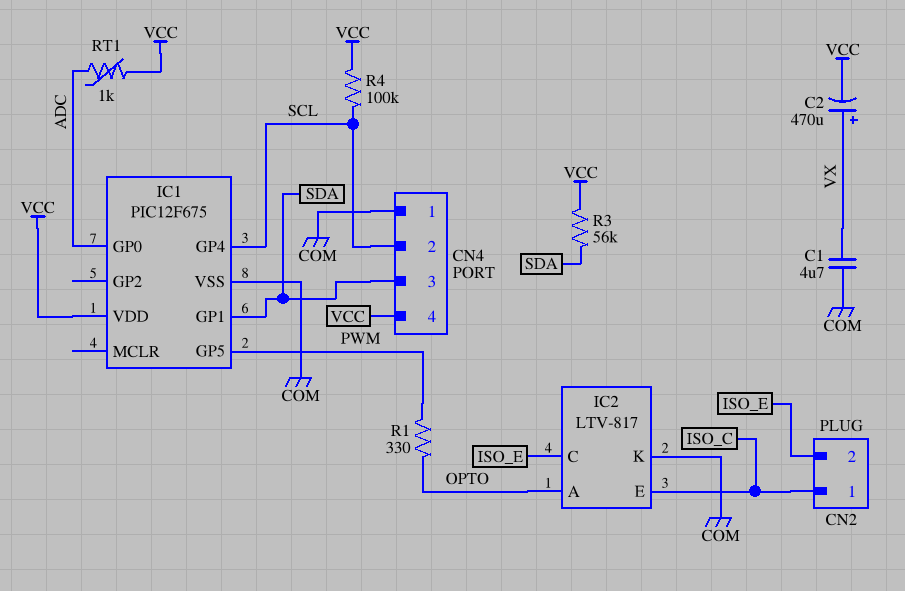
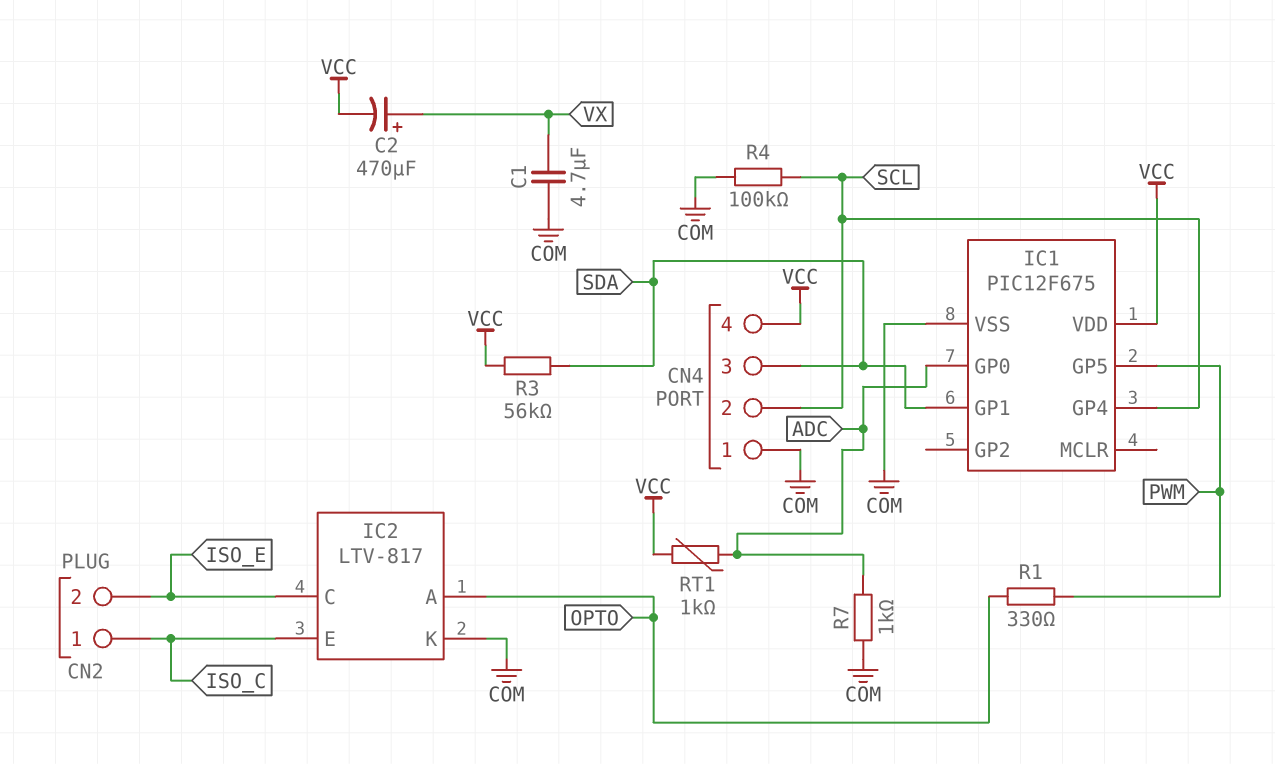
R4: 100k (SCL, VCC) -> 100k (COM, SCL)
R7: none -> 1k (ADC, COM)

